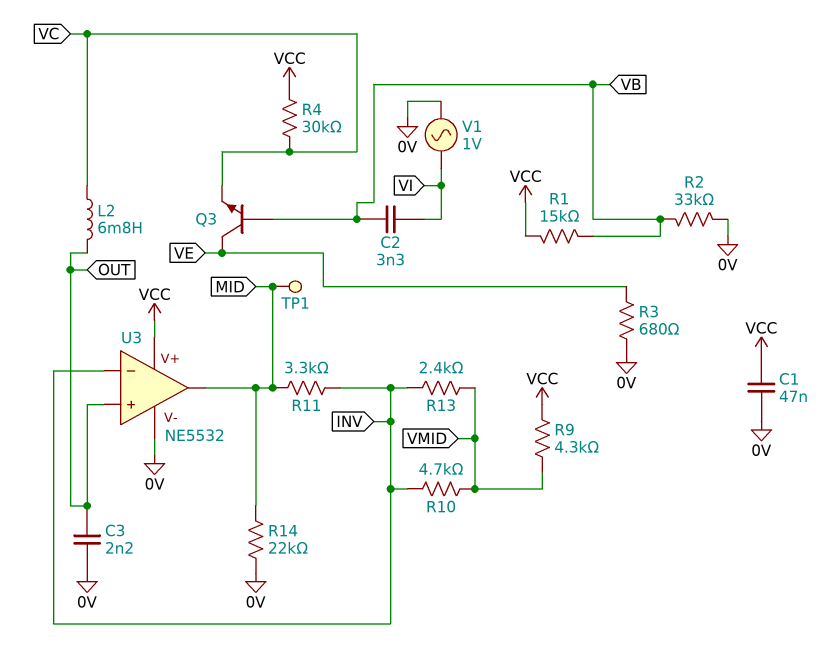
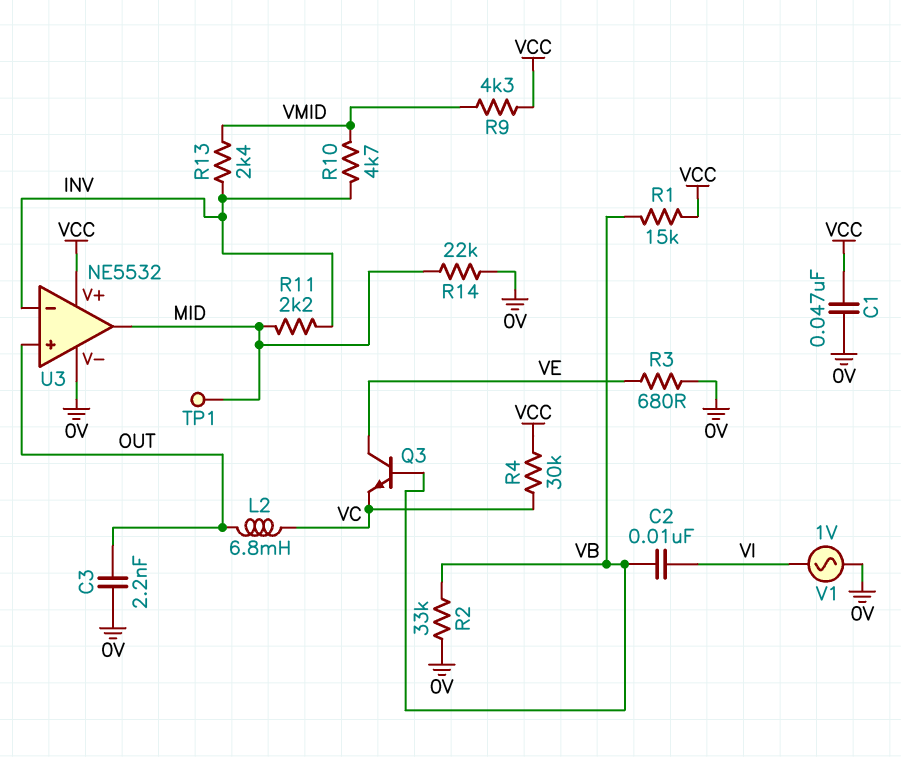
C2: 3.3nF (VB, VI) -> 10nF (VB, VI)
R11: 3.3k (INV, MID) -> 2.2k (INV, MID)

